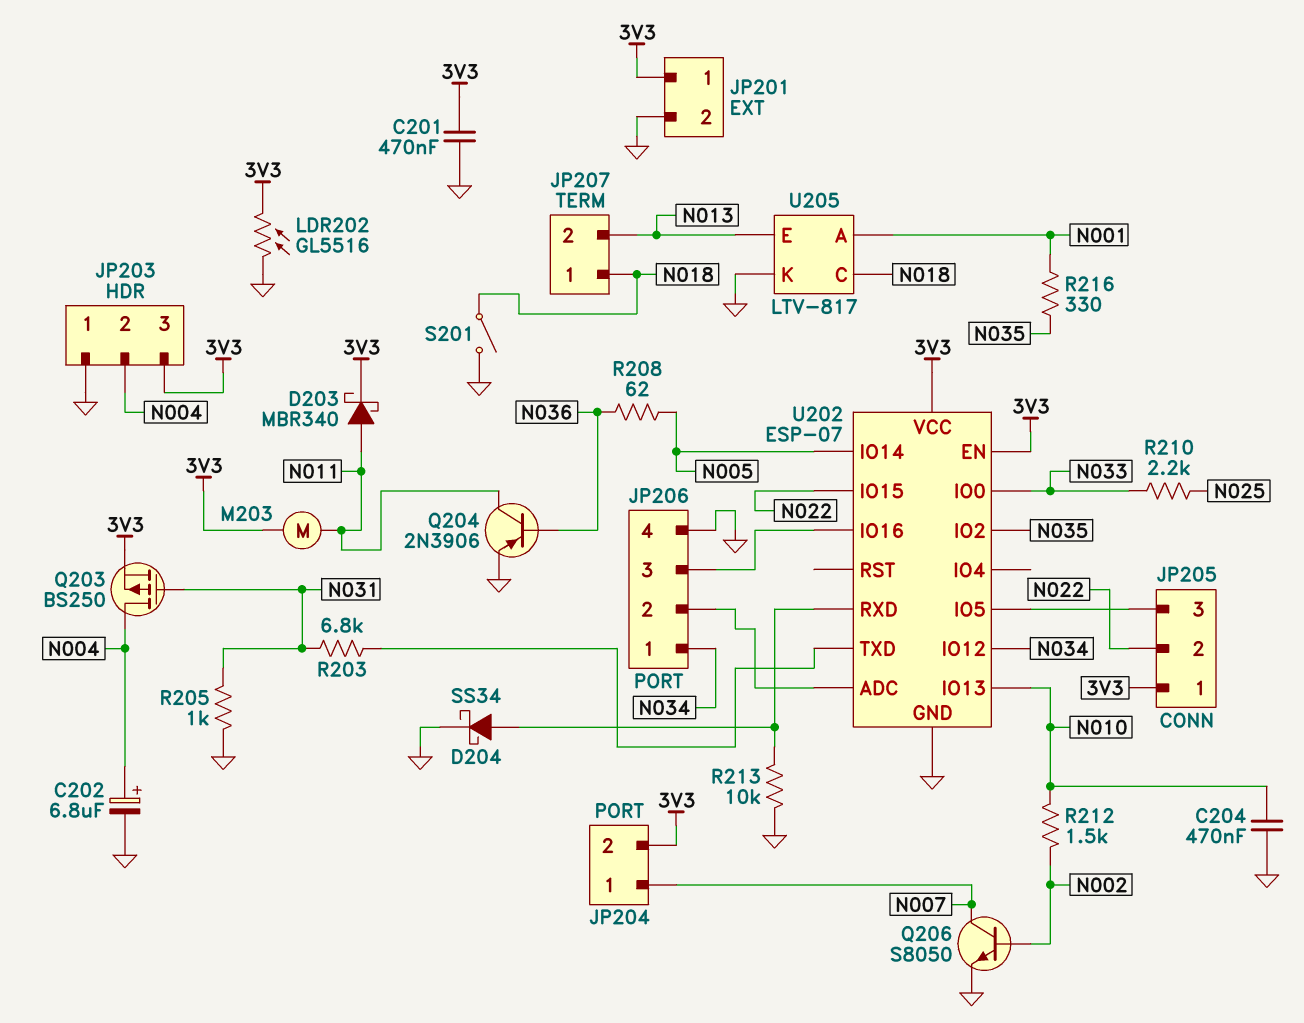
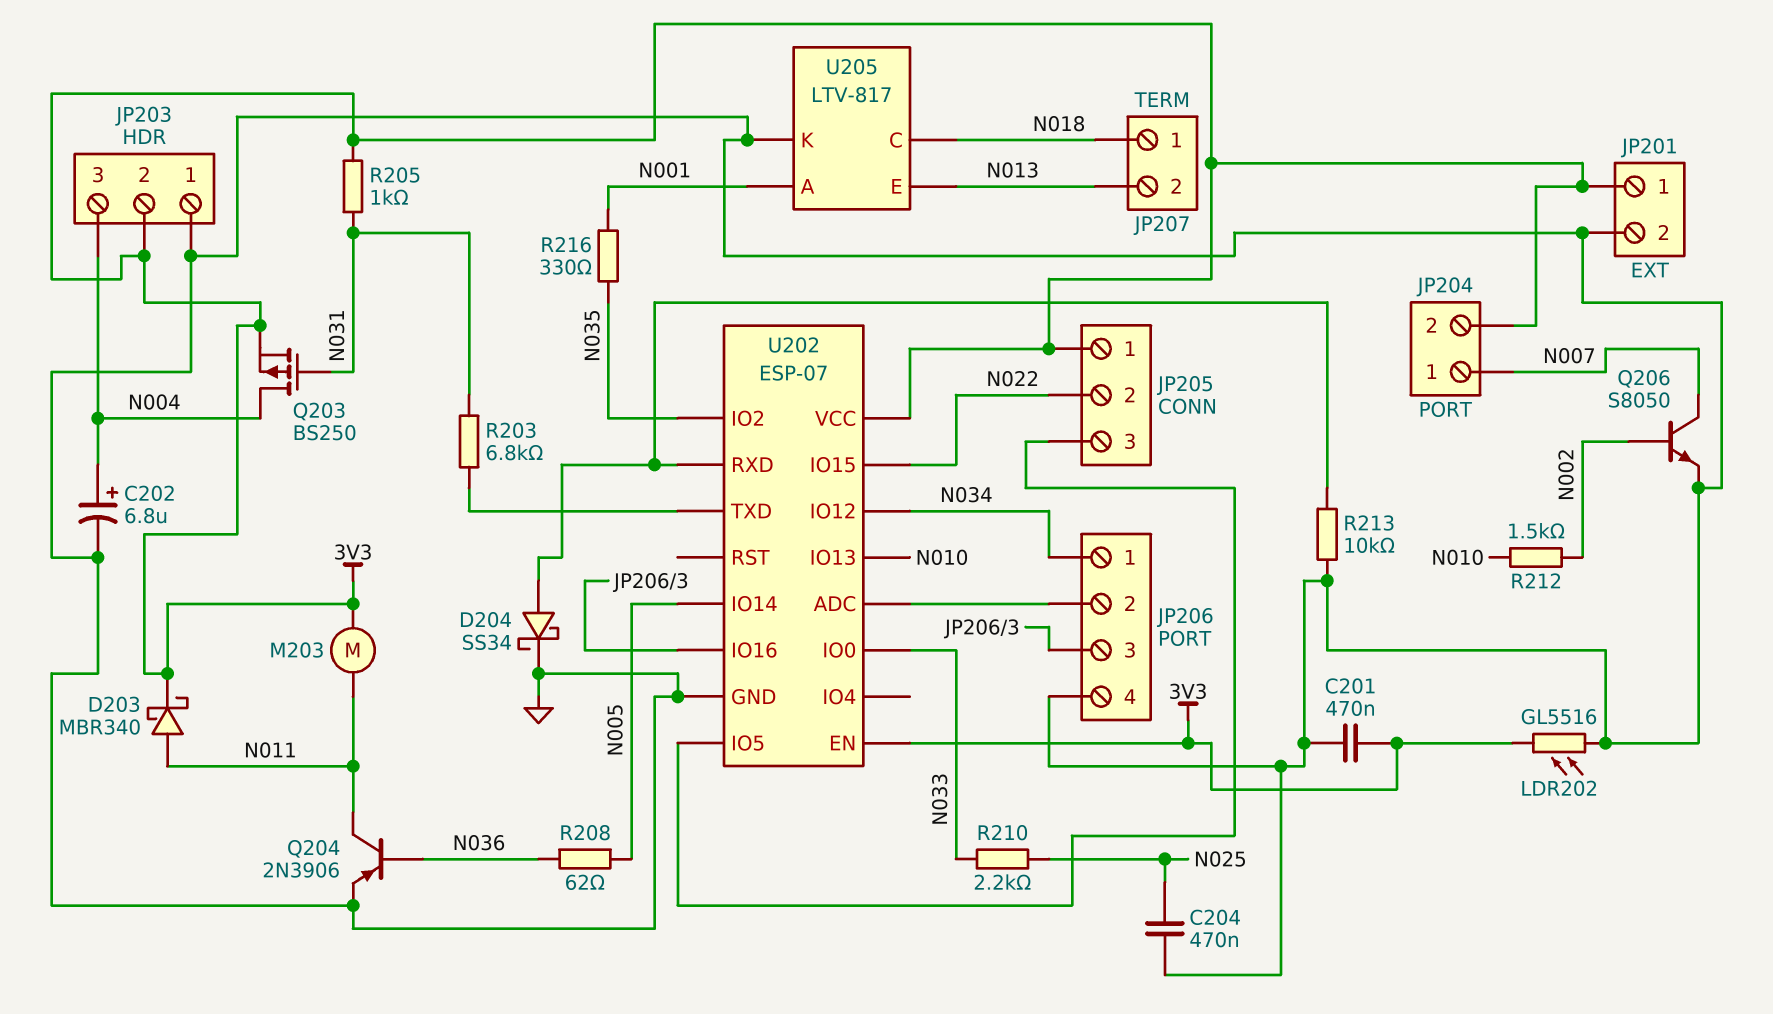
C204: 470nF (GND, N010) -> 470nF (GND, N025)
JP203 pin 2: N004 -> 3V3
JP203 pin 3: 3V3 -> N004
R205: 1k (GND, N031) -> 1k (3V3, N031)
S201: switch (GND, N018) -> none

